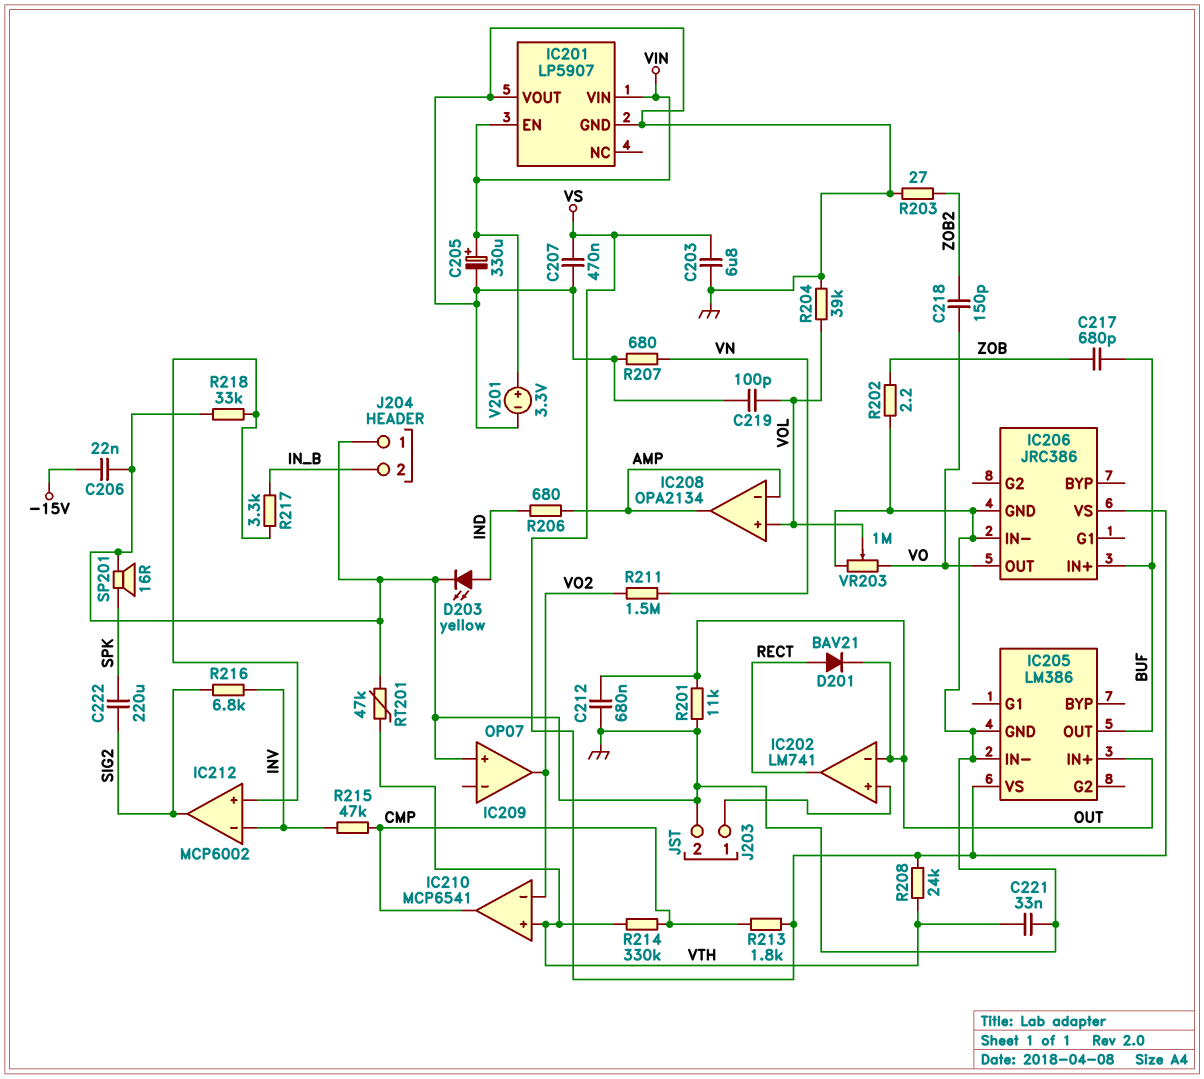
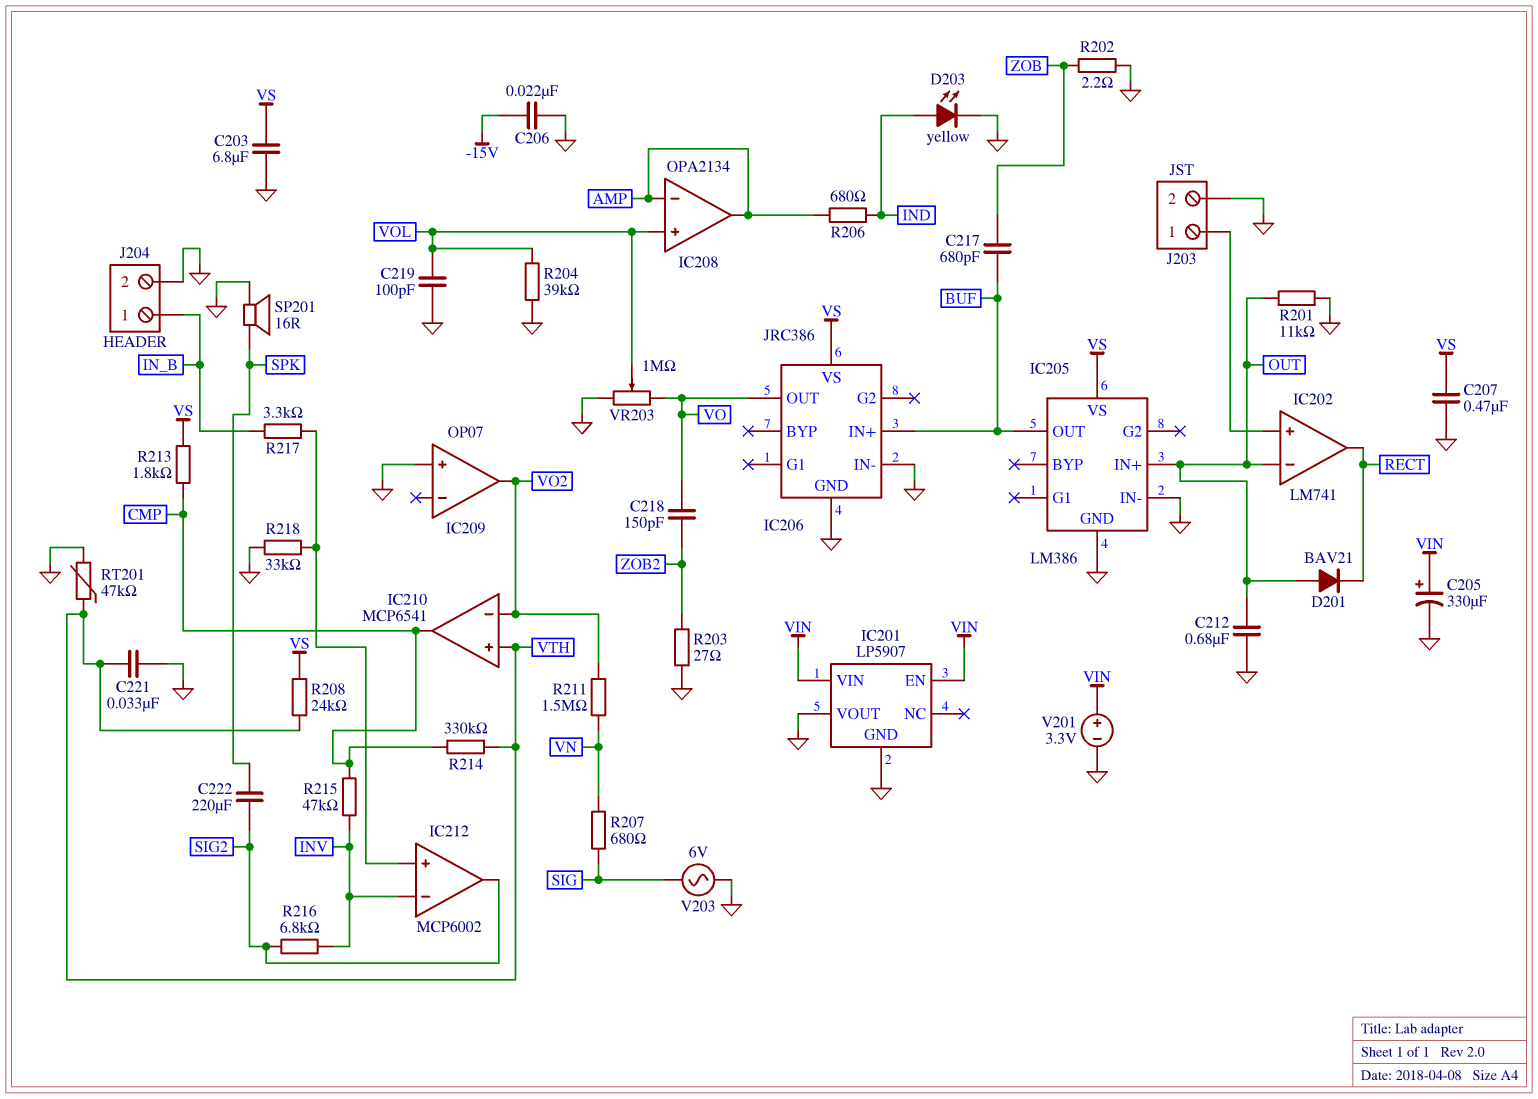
D201: diode BAV21 (A RECT, K OUT) -> diode BAV21 (A OUT, K RECT)
J204 pin 1: GND -> IN_B
J204 pin 2: IN_B -> GND
R207: 680 (GND, VN) -> 680 (SIG, VN)
V203: none -> AC 6V (GND, SIG)

